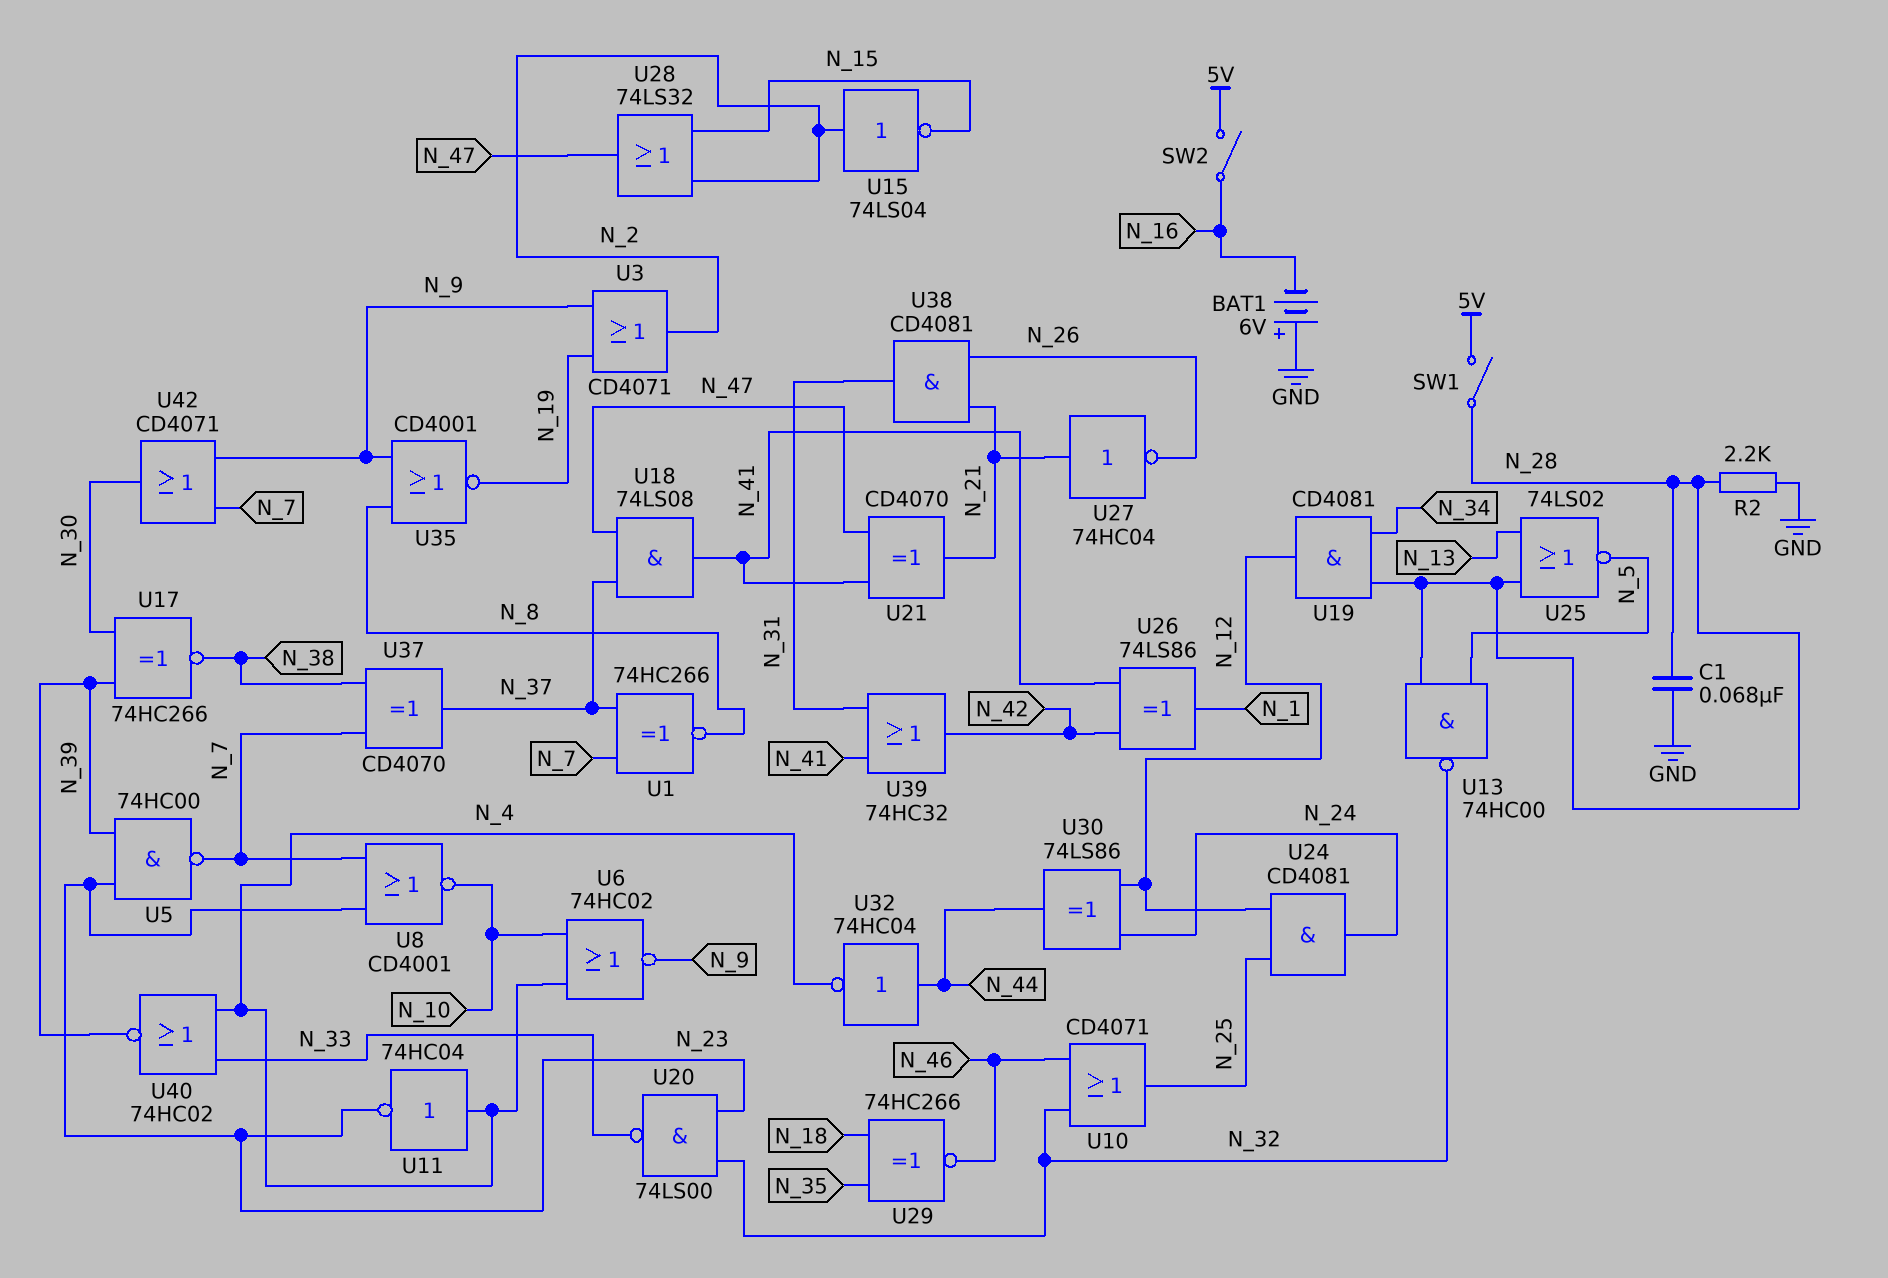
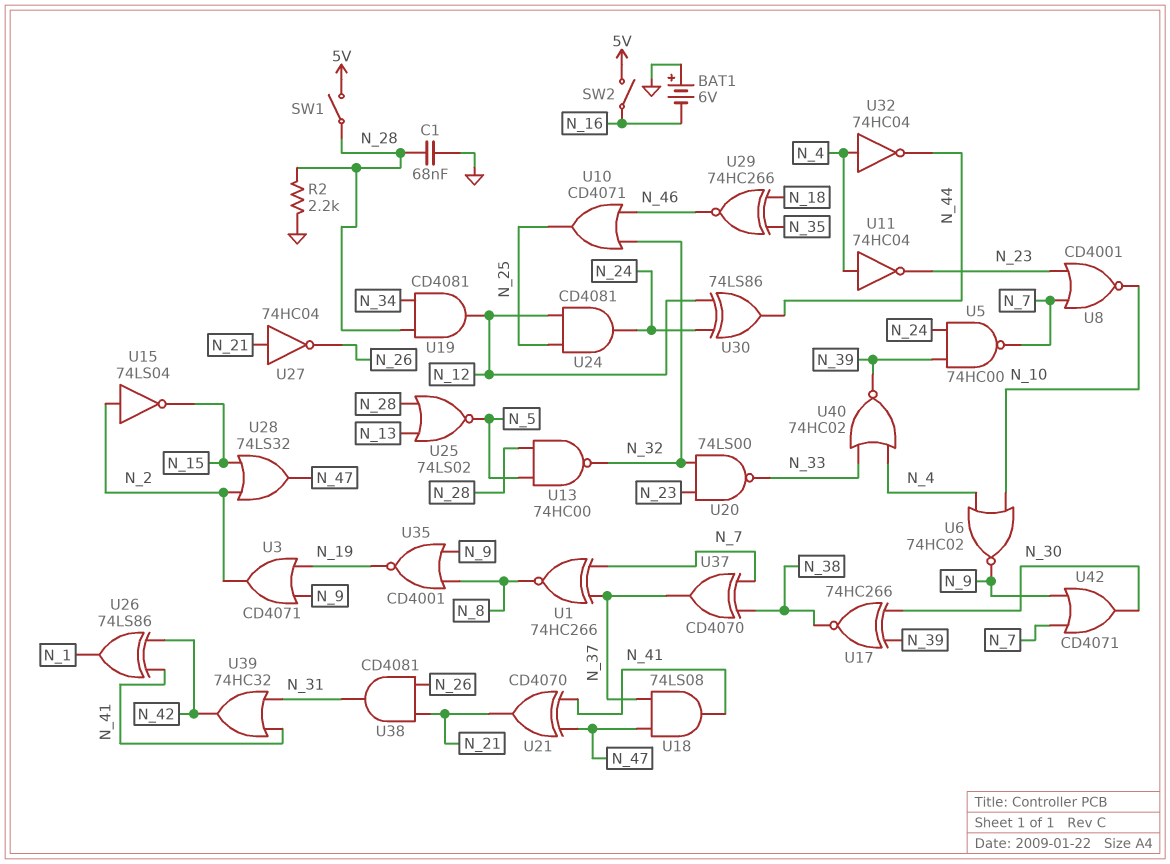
U5: NAND 74HC00 (in N_23, in N_39, out N_7) -> NAND 74HC00 (in N_24, in N_39, out N_7)
U32: NOT 74HC04 (in N_44, out N_4) -> NOT 74HC04 (in N_4, out N_44)

